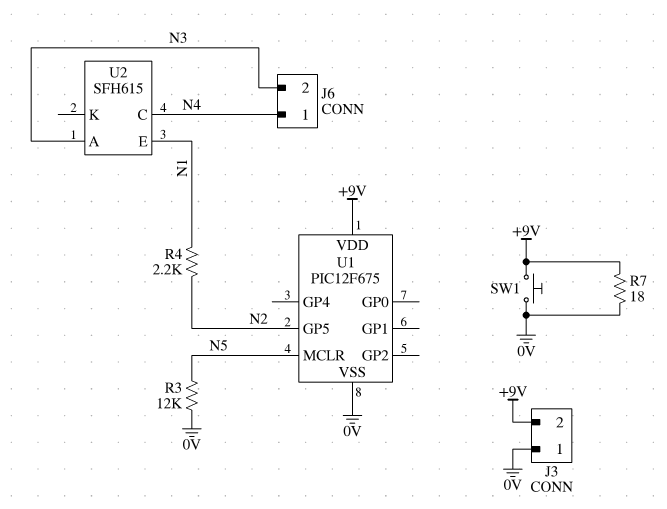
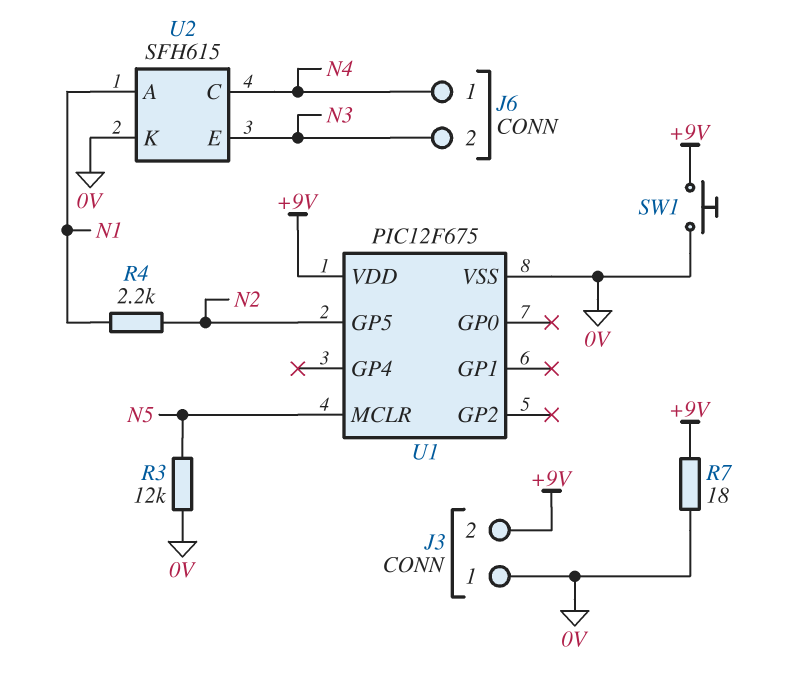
U2 pin A: N3 -> N1
U2 pin E: N1 -> N3
U2 pin K: none -> 0V

